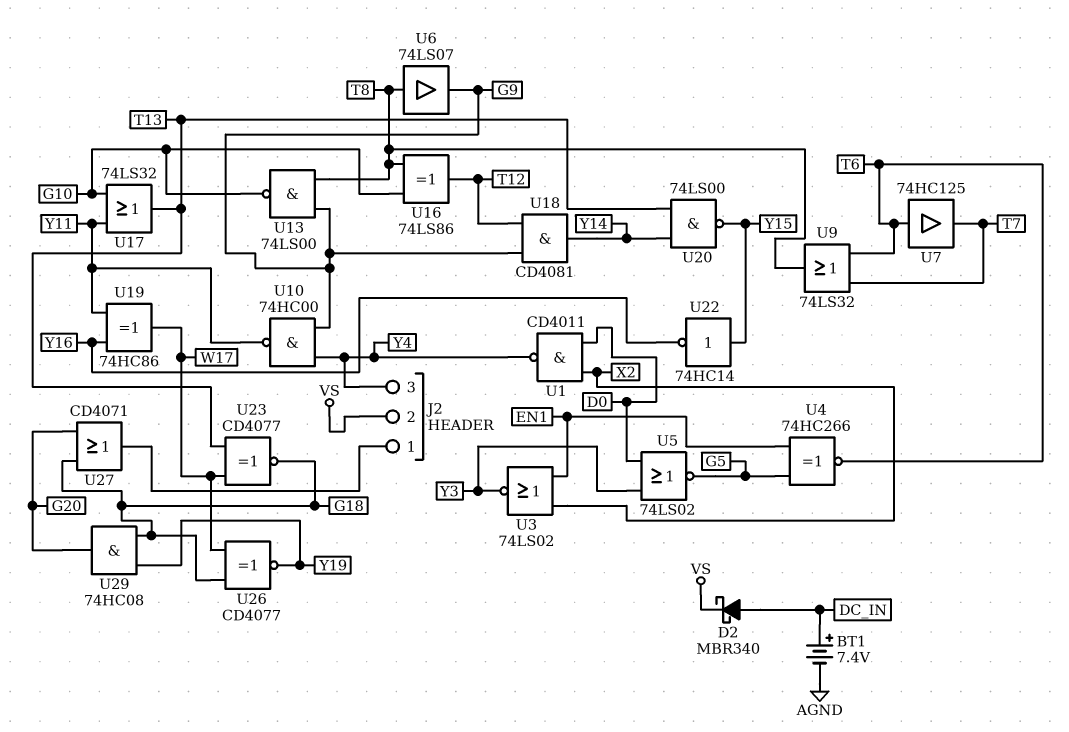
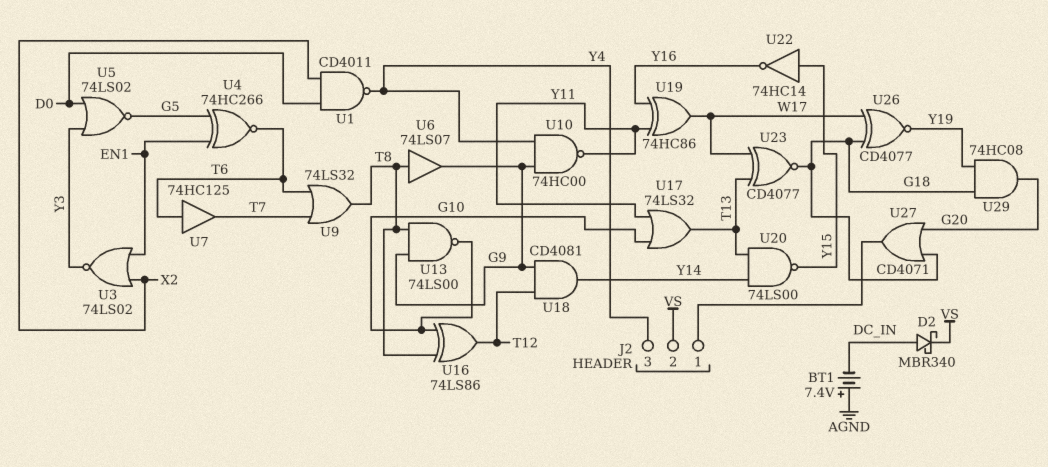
BT1: 7.4V (plus DC_IN, minus AGND) -> 7.4V (plus AGND, minus DC_IN)

